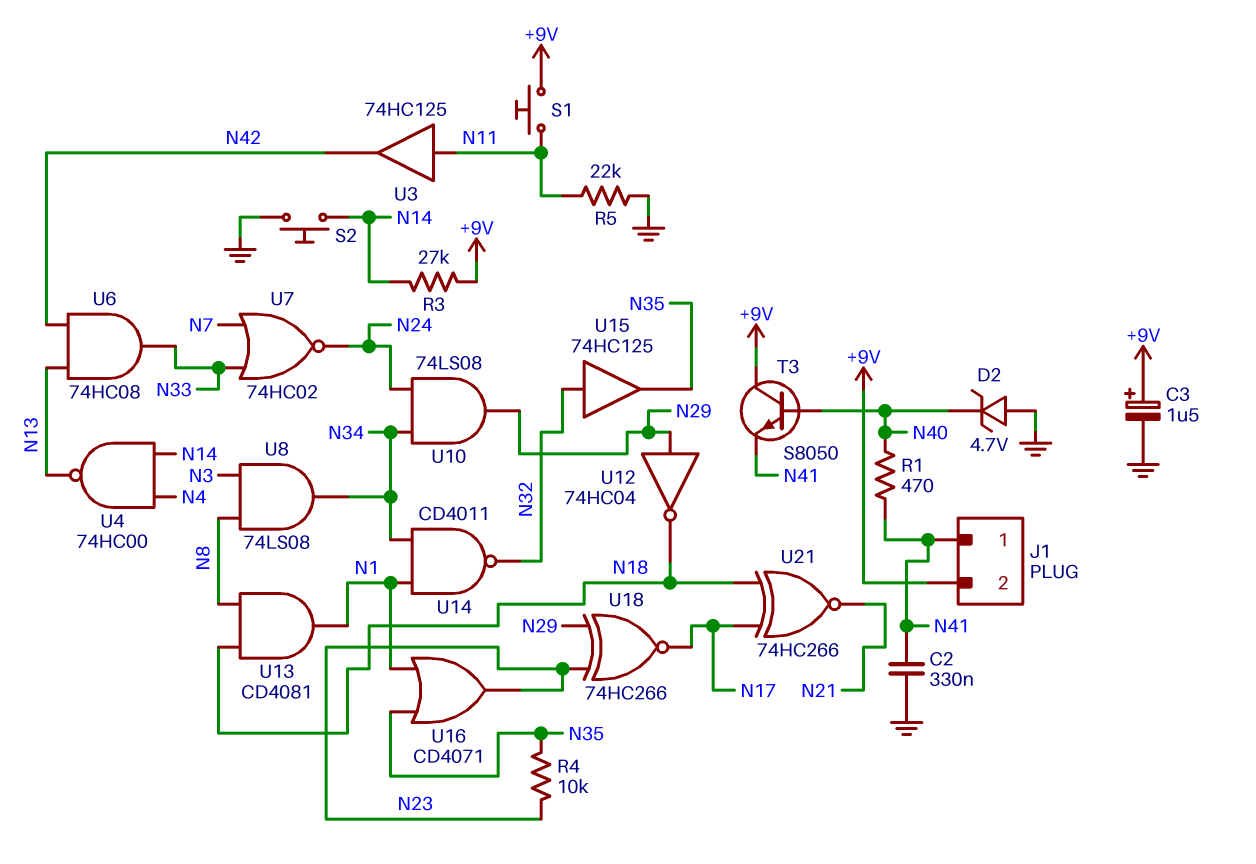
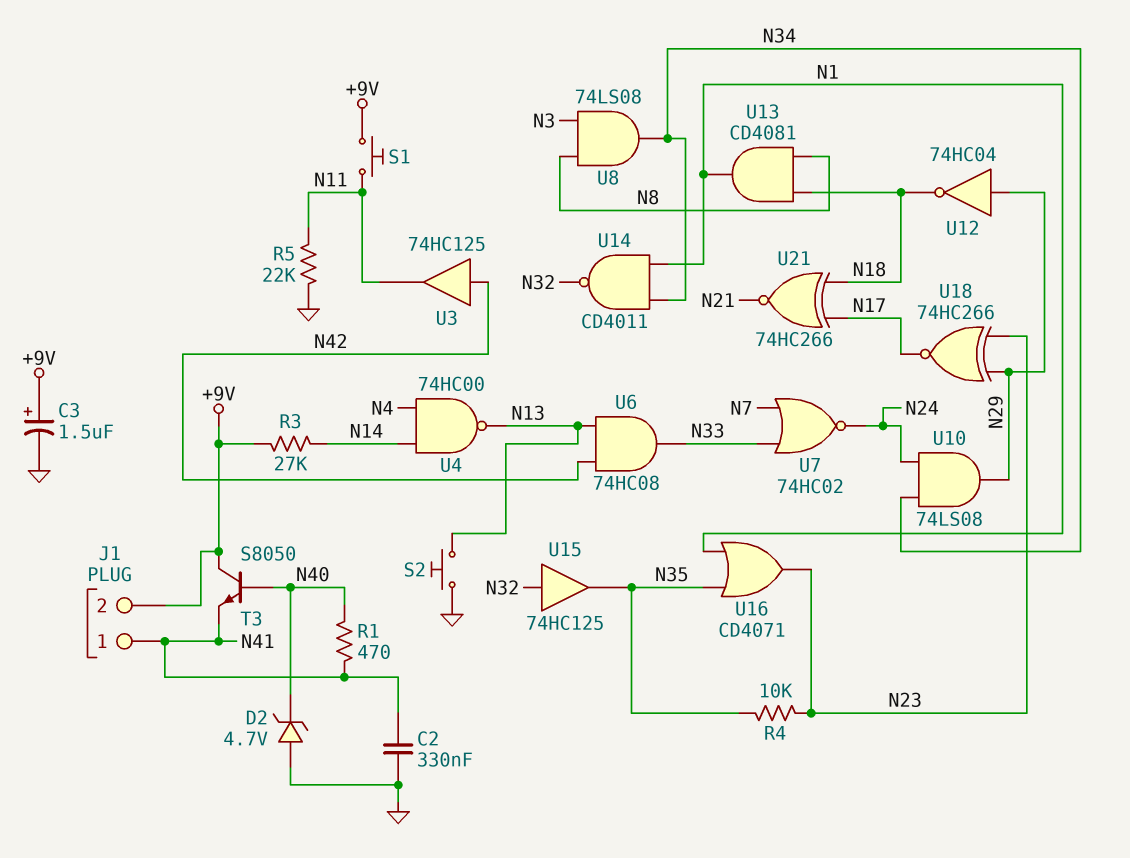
S2: button (GND, N14) -> button (GND, N13)
U3: buffer 74HC125 (in N11, out N42) -> buffer 74HC125 (in N42, out N11)

